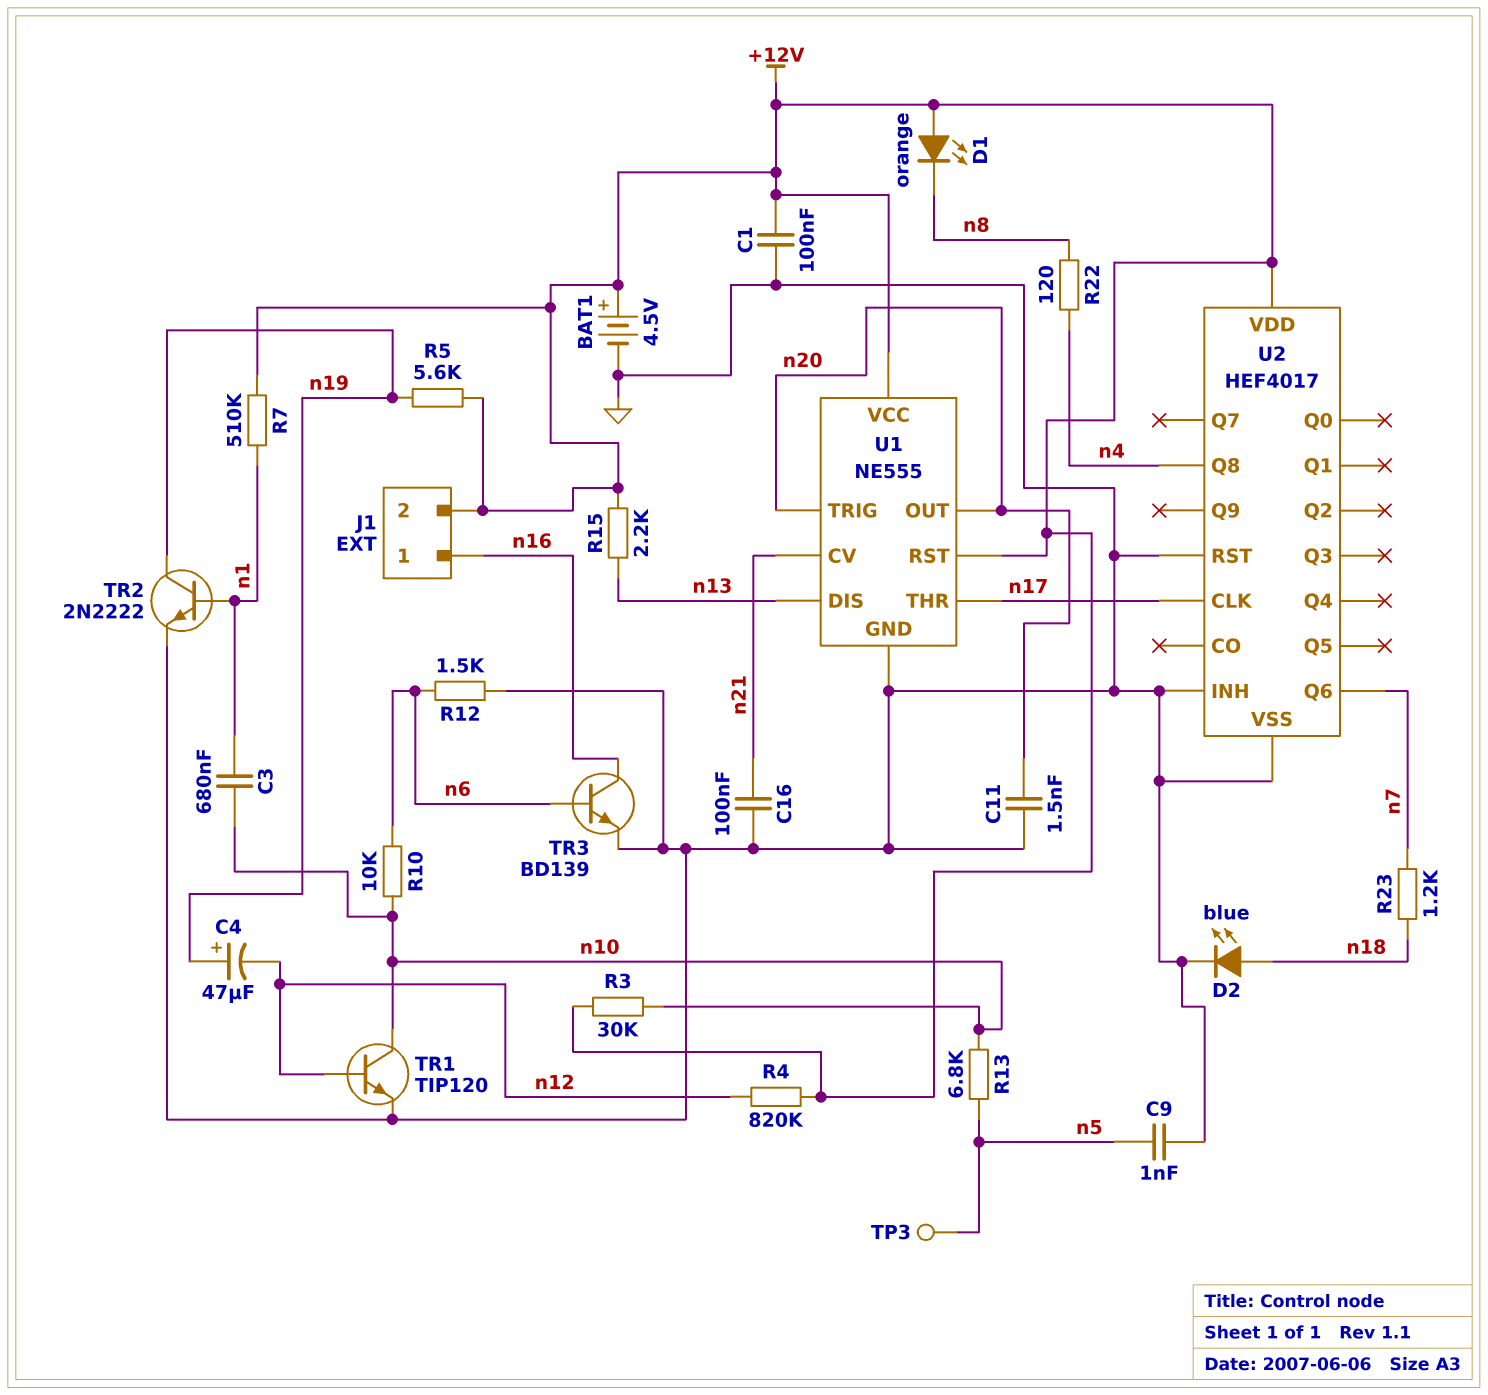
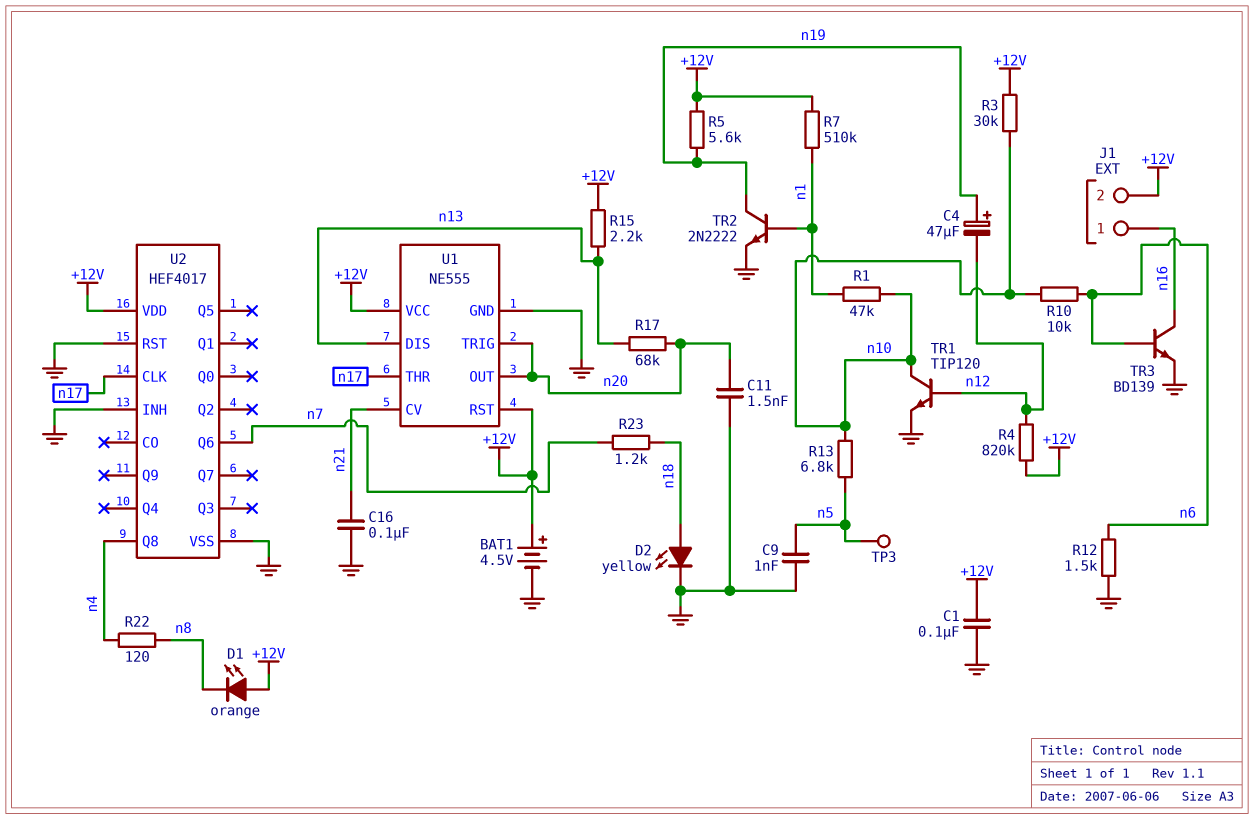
C3: 680nF (n1, n10) -> none
D2: LED blue (A n18, K GND) -> LED yellow (A n18, K GND)
R1: none -> 47k (n1, n10)
R17: none -> 68k (n13, n20)

